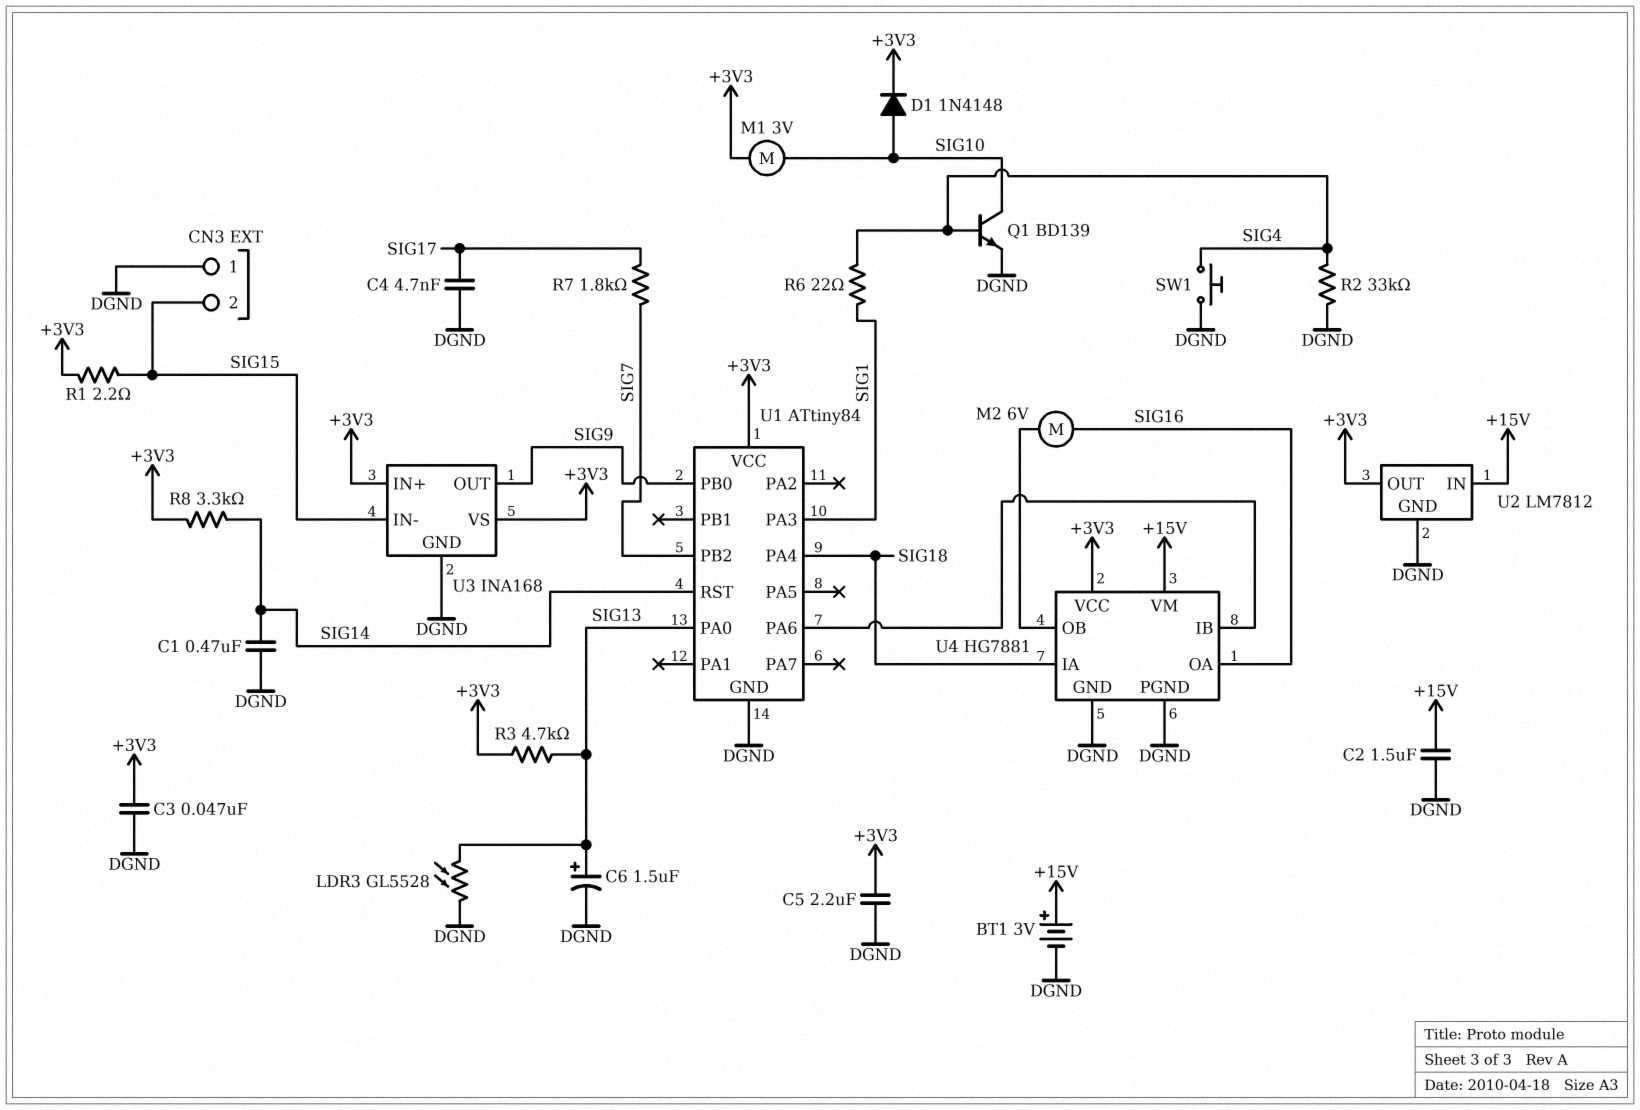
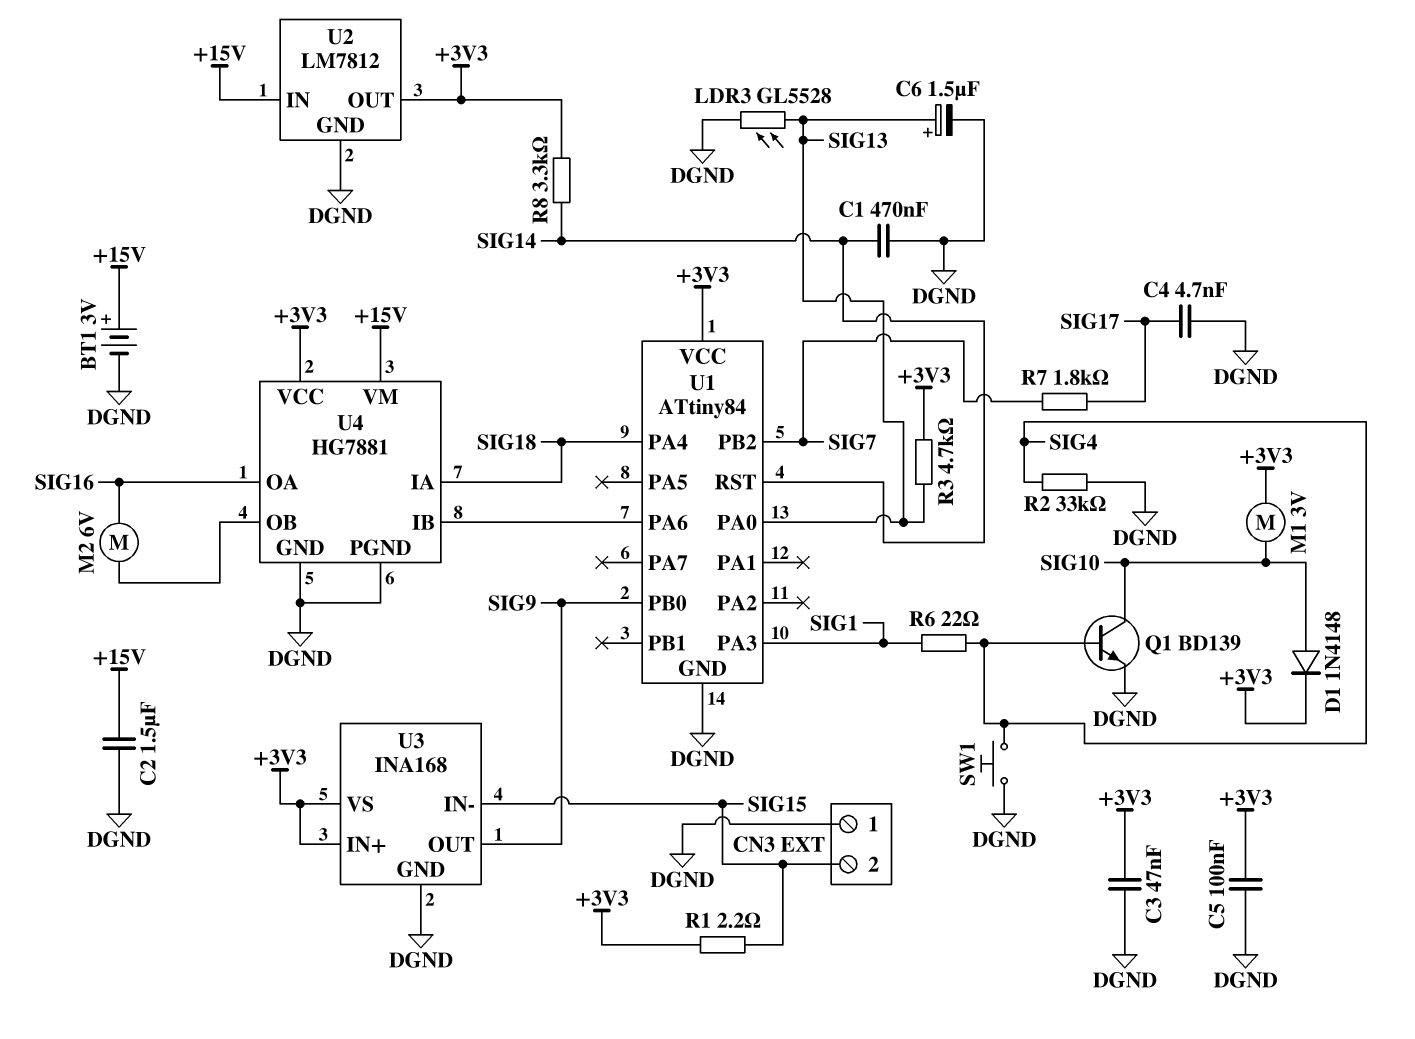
C5: 2.2uF (+3V3, DGND) -> 100nF (+3V3, DGND)

